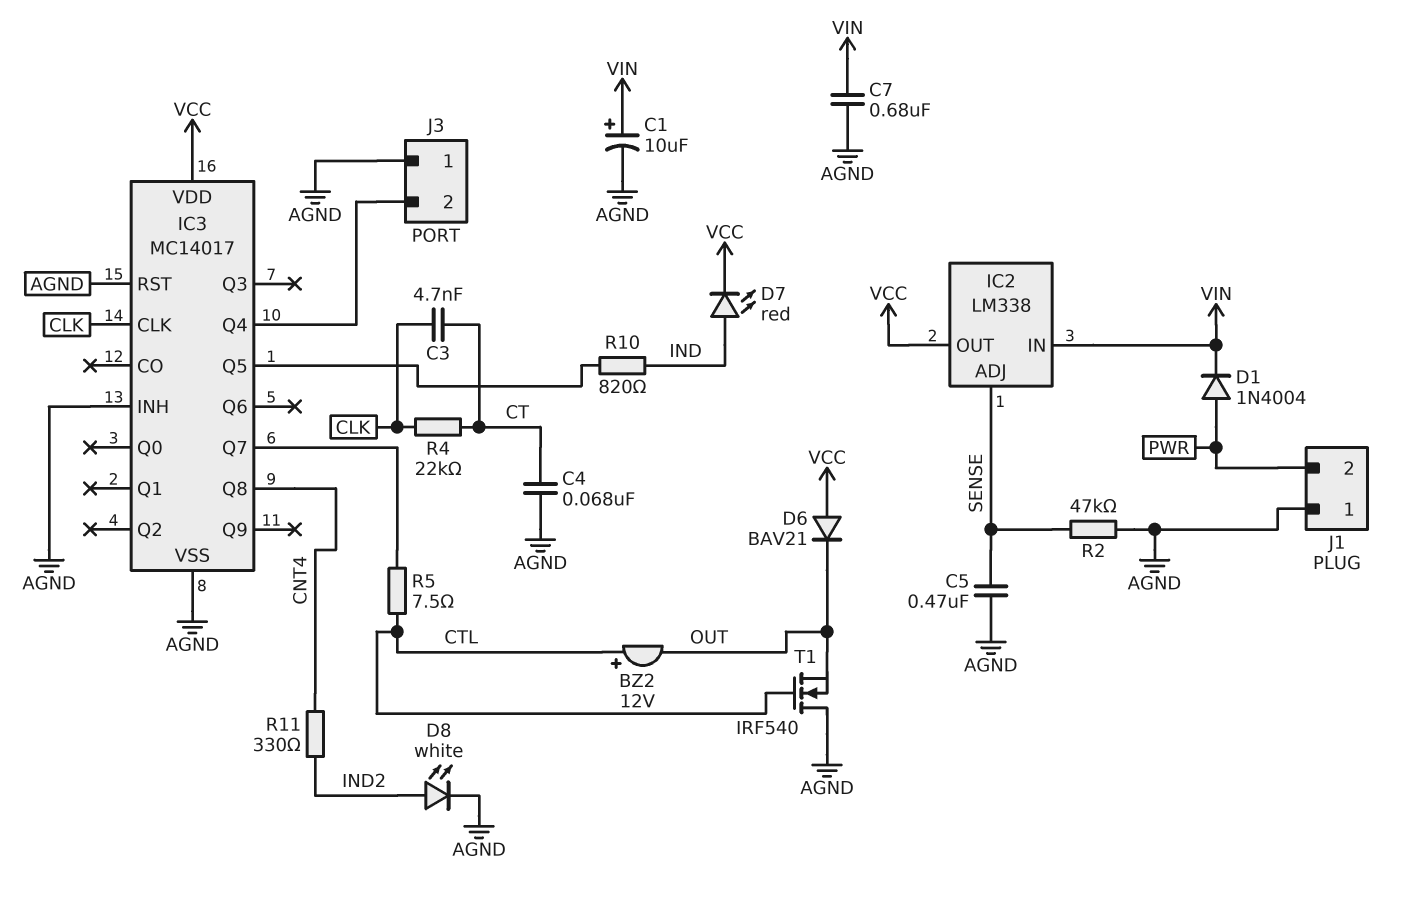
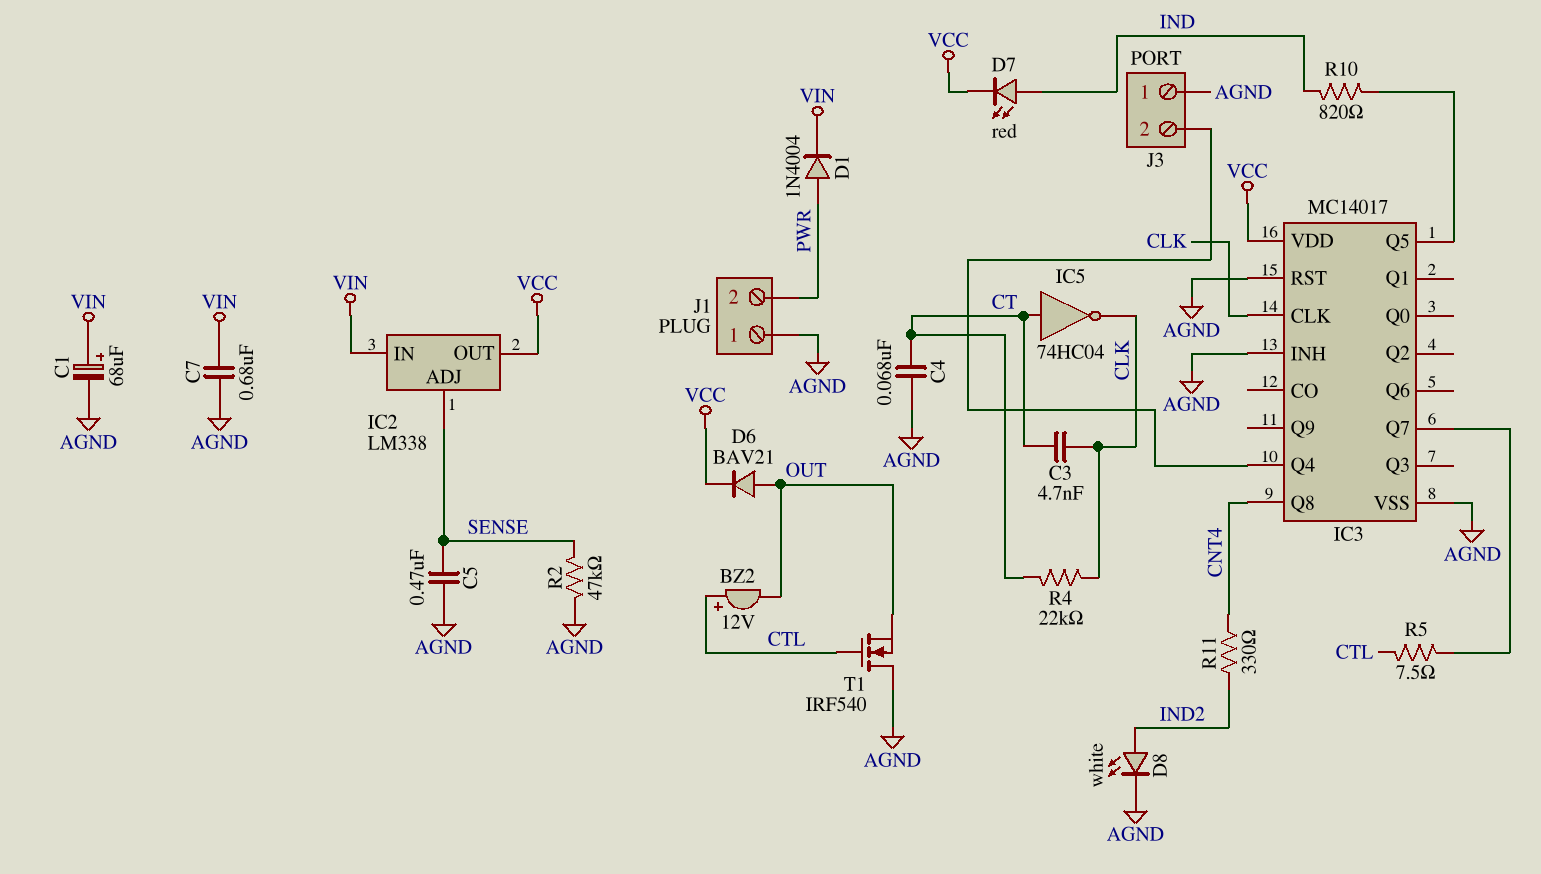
C1: 10uF (plus VIN, minus AGND) -> 68uF (plus VIN, minus AGND)
D6: diode BAV21 (A VCC, K OUT) -> diode BAV21 (A OUT, K VCC)
IC5: none -> NOT 74HC04 (in CT, out CLK)

